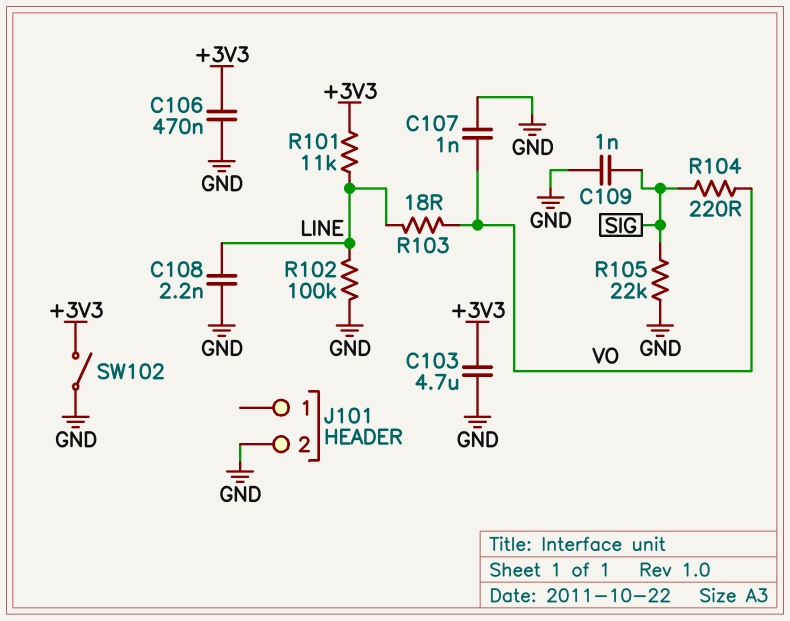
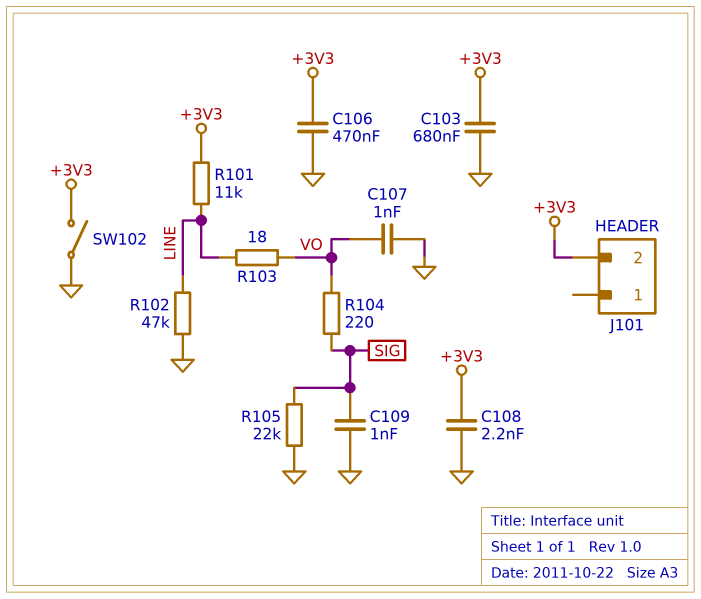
C103: 4.7uF (+3V3, GND) -> 680nF (+3V3, GND)
C108: 2.2nF (GND, LINE) -> 2.2nF (+3V3, GND)
J101 pin 2: GND -> +3V3
R102: 100k (GND, LINE) -> 47k (GND, LINE)

